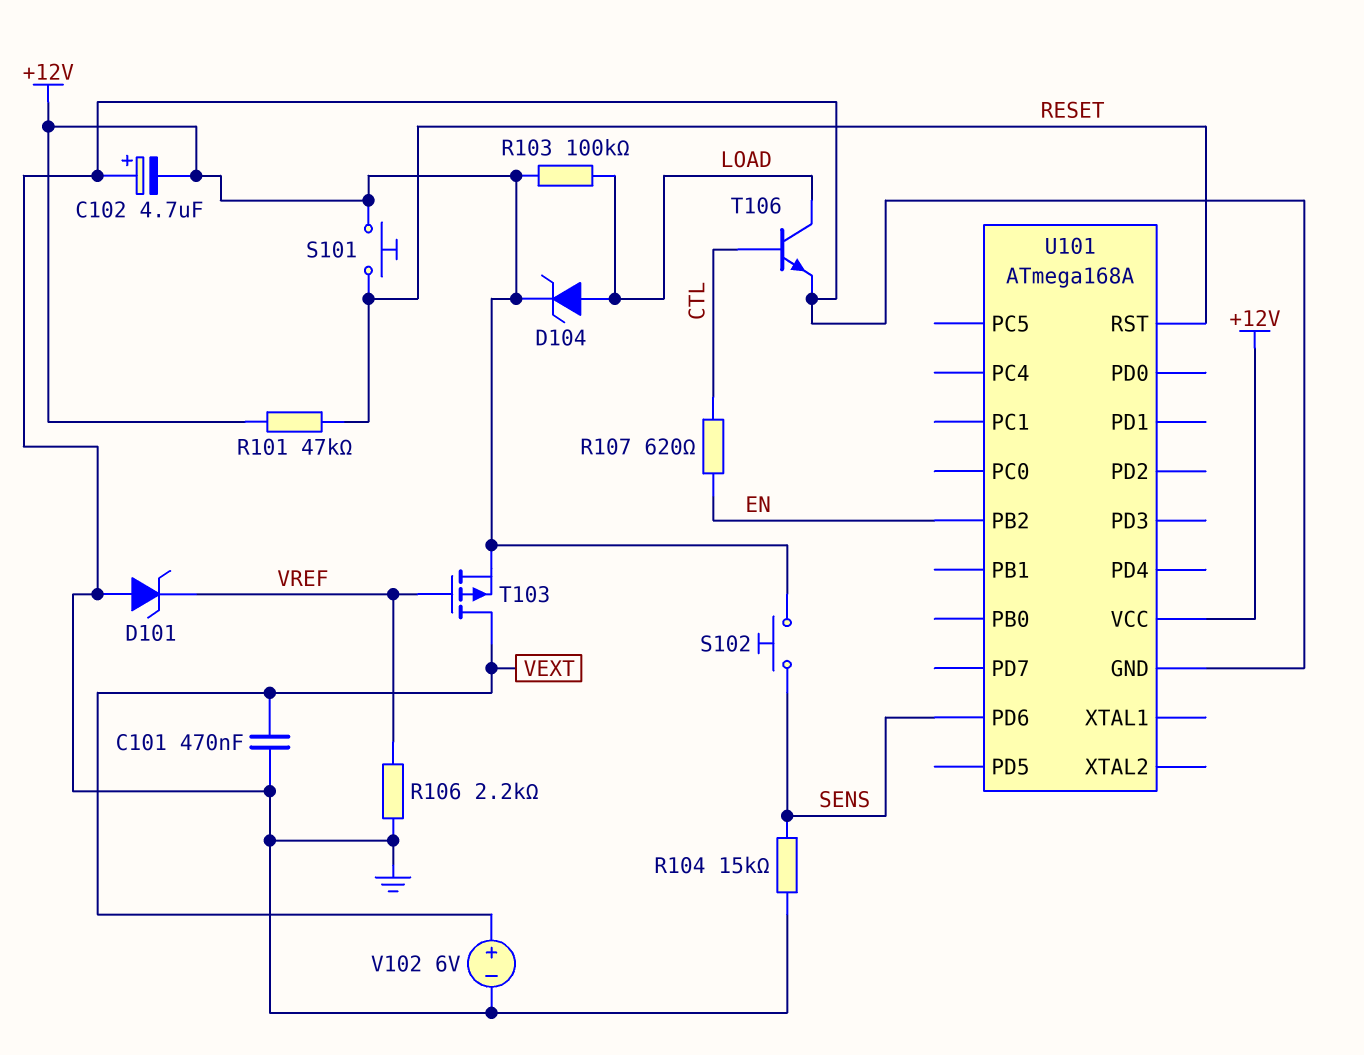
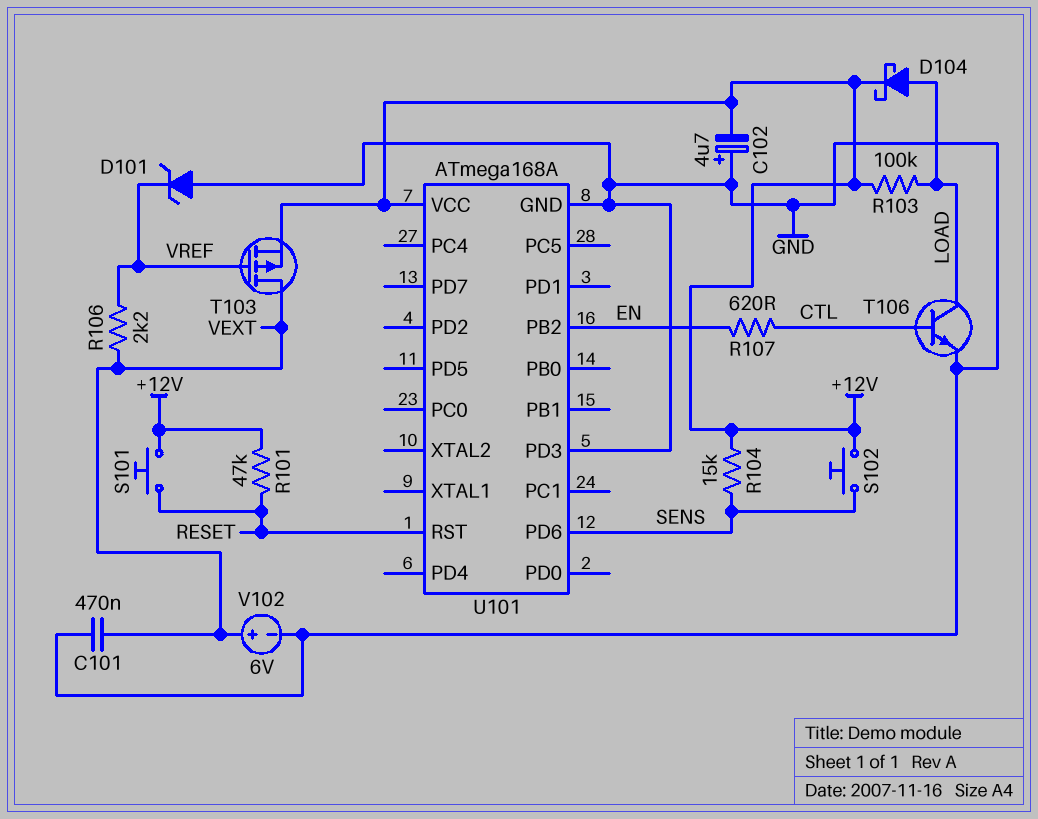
D104: zener (A LOAD, K +12V) -> schottky (A LOAD, K +12V)
R104: 15k (GND, SENS) -> 15k (+12V, SENS)
R106: 2.2k (GND, VREF) -> 2.2k (VEXT, VREF)
U101 pin PD3: none -> GND

